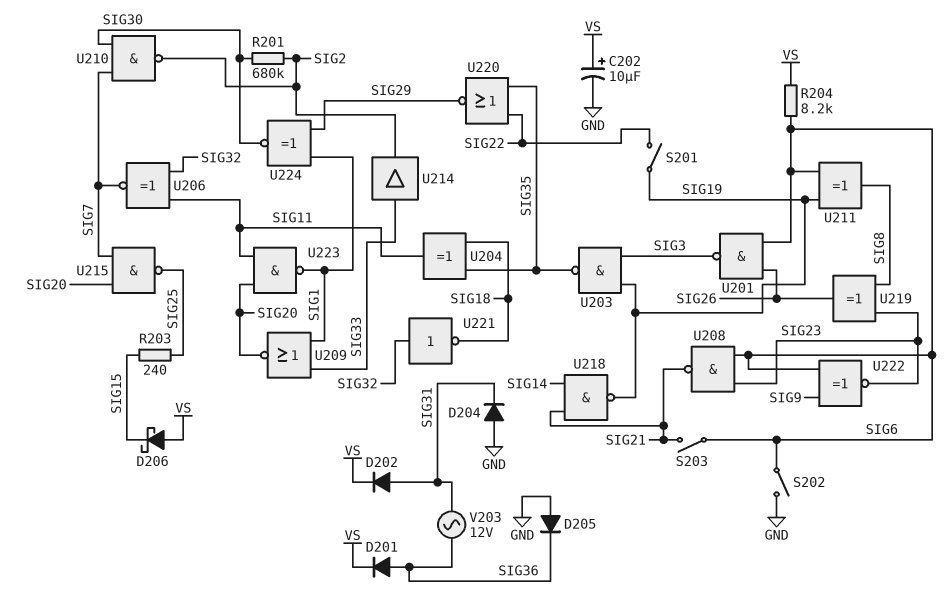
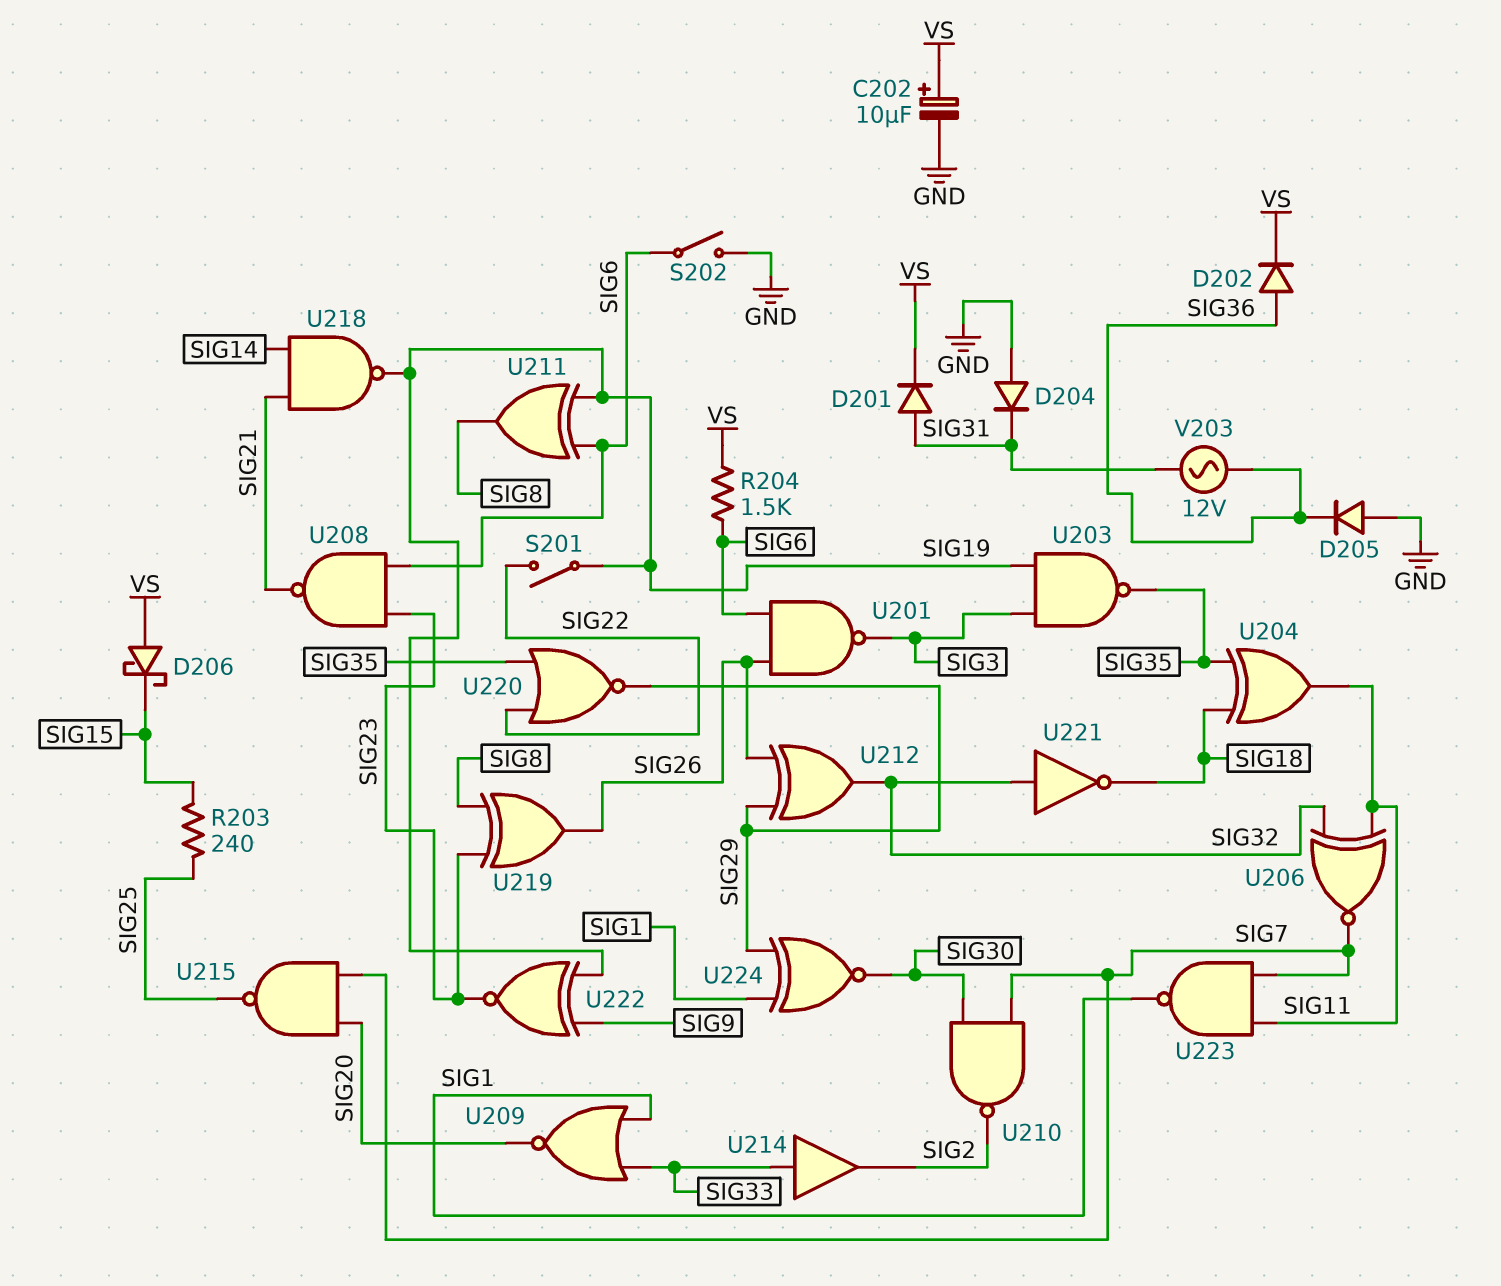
D201: diode (A SIG36, K VS) -> diode (A SIG31, K VS)
D202: diode (A SIG31, K VS) -> diode (A SIG36, K VS)
R201: 680k (SIG2, SIG30) -> none
R204: 8.2k (SIG6, VS) -> 1.5k (SIG6, VS)
S203: switch (SIG6, SIG21) -> none
U212: none -> XOR (in SIG26, in SIG29, out SIG32)
U222: XNOR (in SIG6, in SIG9, out SIG23) -> XNOR (in SIG9, in SIG19, out SIG23)
U223: NAND (in SIG11, in SIG20, out SIG1) -> NAND (in SIG7, in SIG11, out SIG1)

